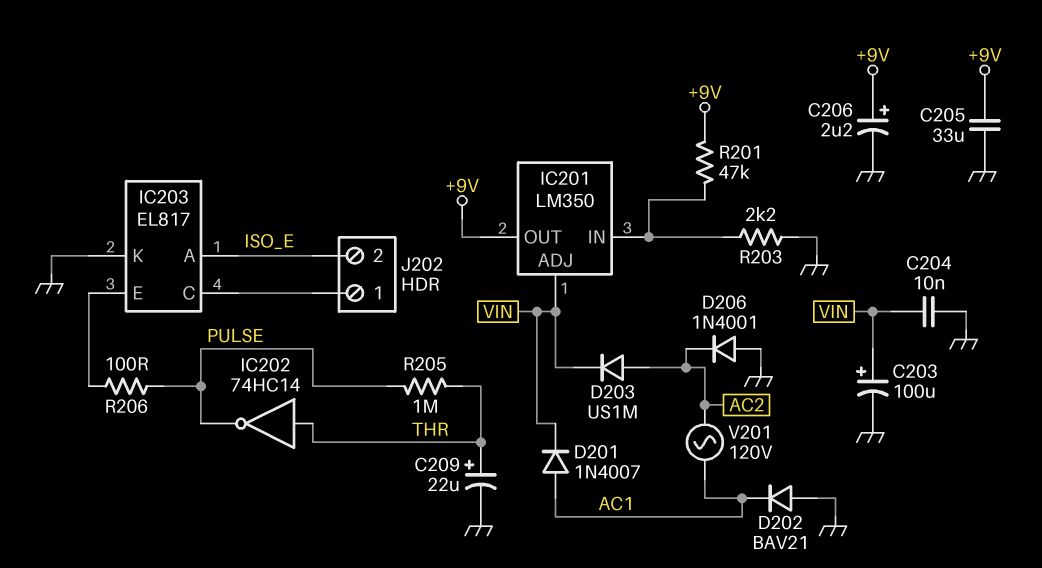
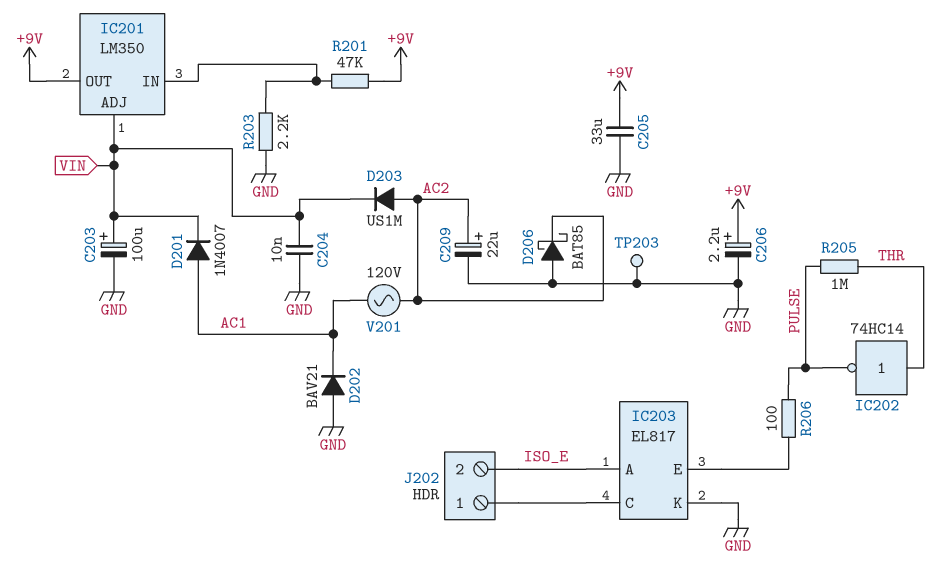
C209: 22uF (plus THR, minus GND) -> 22uF (plus AC2, minus GND)
D206: diode 1N4001 (A GND, K AC2) -> schottky BAT85 (A GND, K AC2)
TP203: none -> test point (GND)

